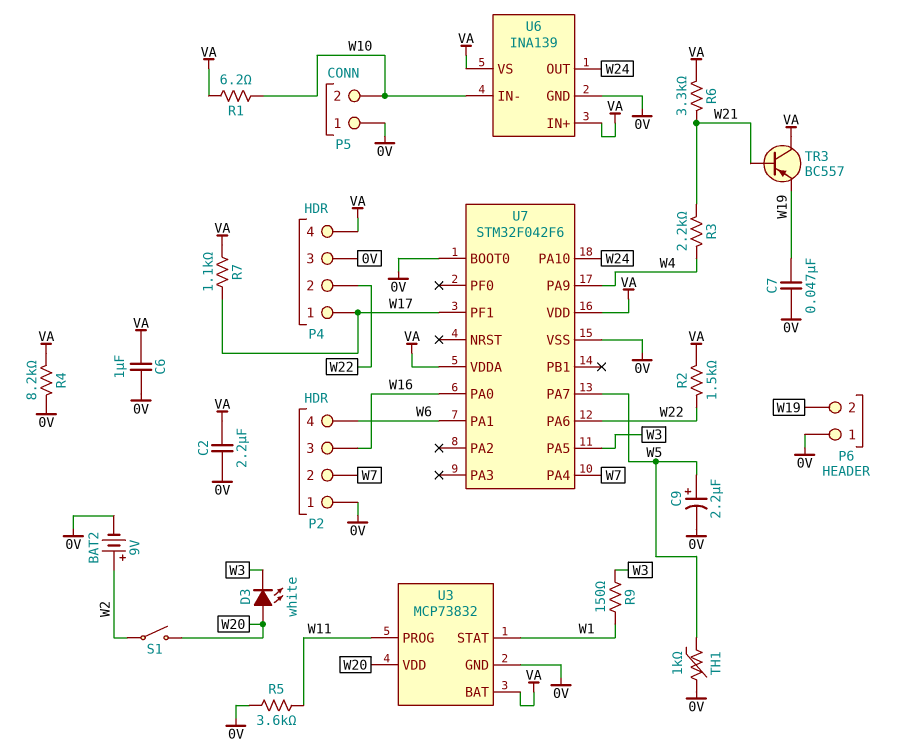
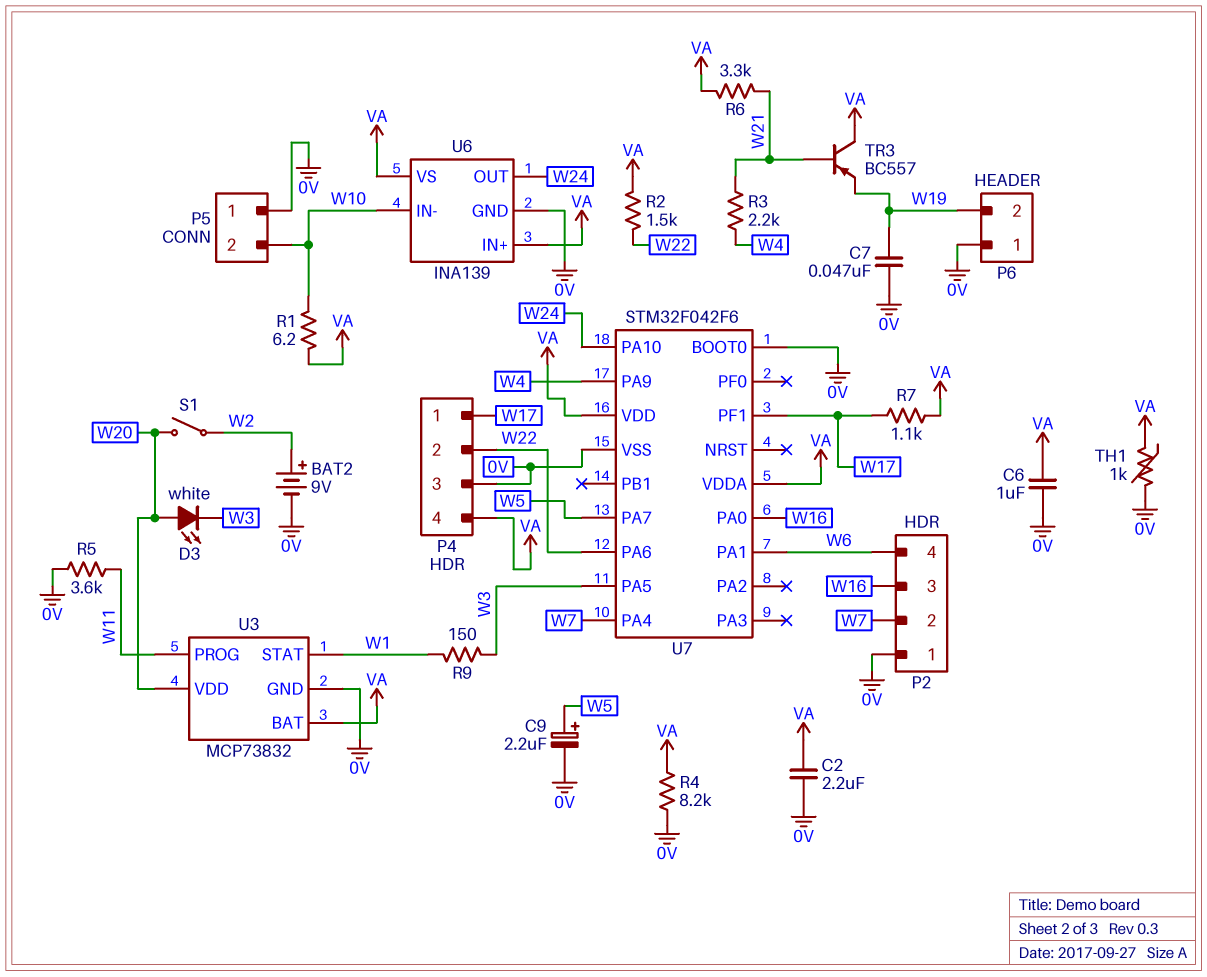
TH1: 1k (0V, W5) -> 1k (0V, VA)

